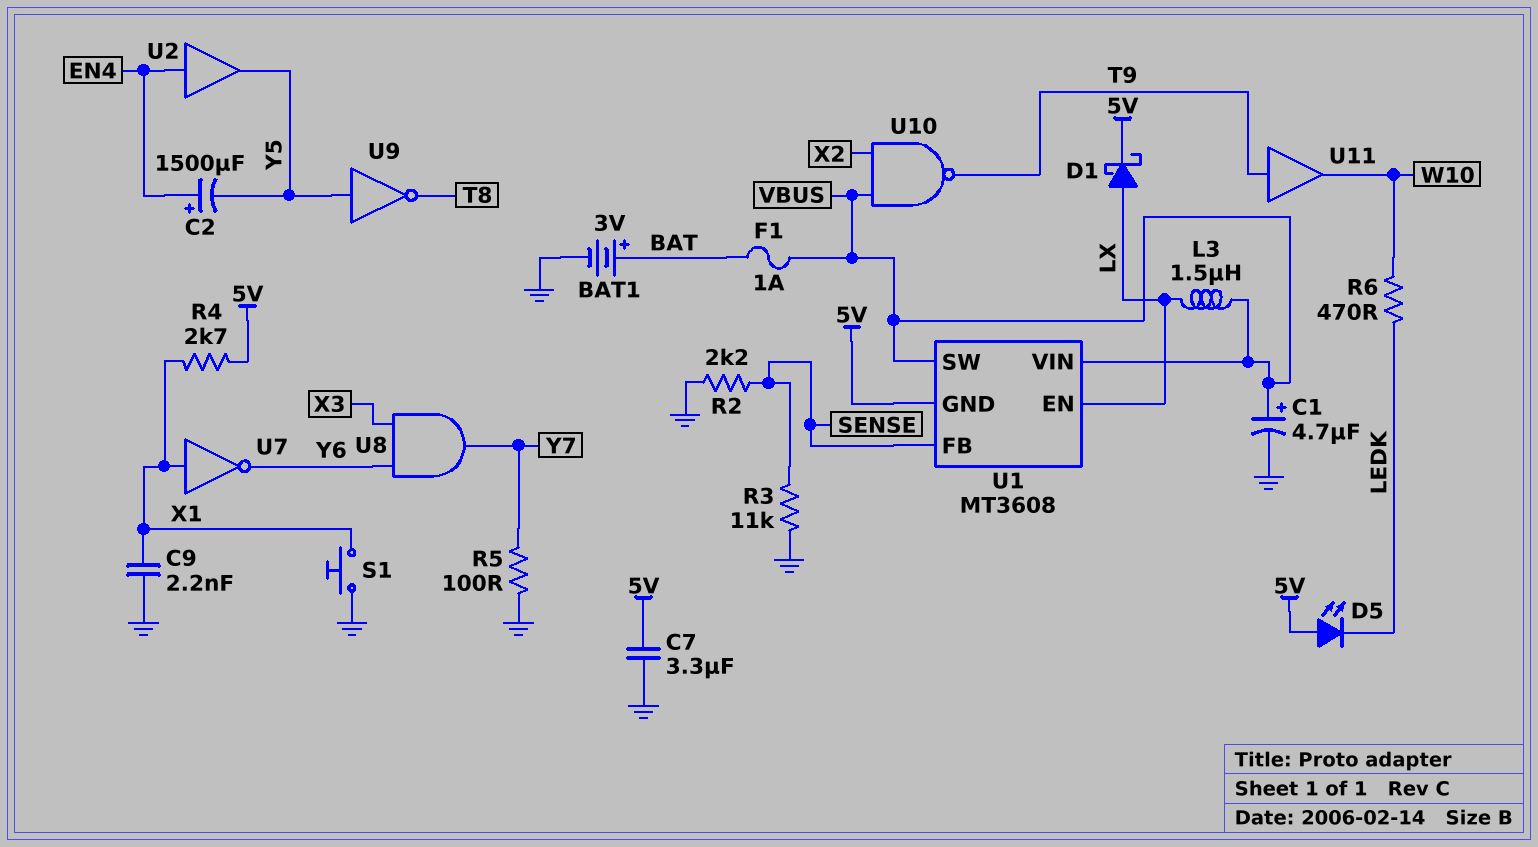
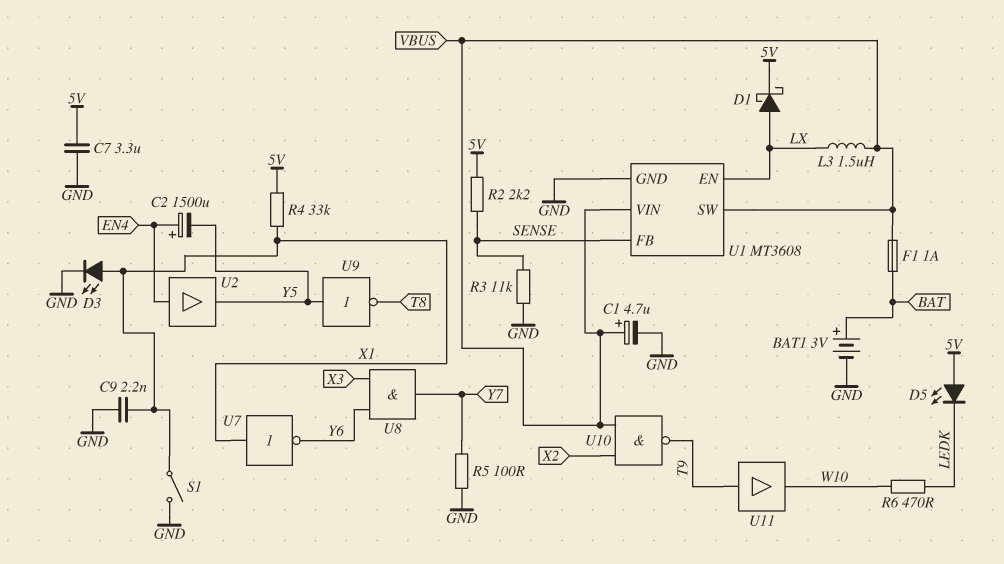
D3: none -> LED (A X1, K GND)
R2: 2.2k (GND, SENSE) -> 2.2k (5V, SENSE)
R4: 2.7k (5V, X1) -> 33k (5V, X1)
S1: button (GND, X1) -> switch (GND, X1)
U1 pin GND: 5V -> GND

